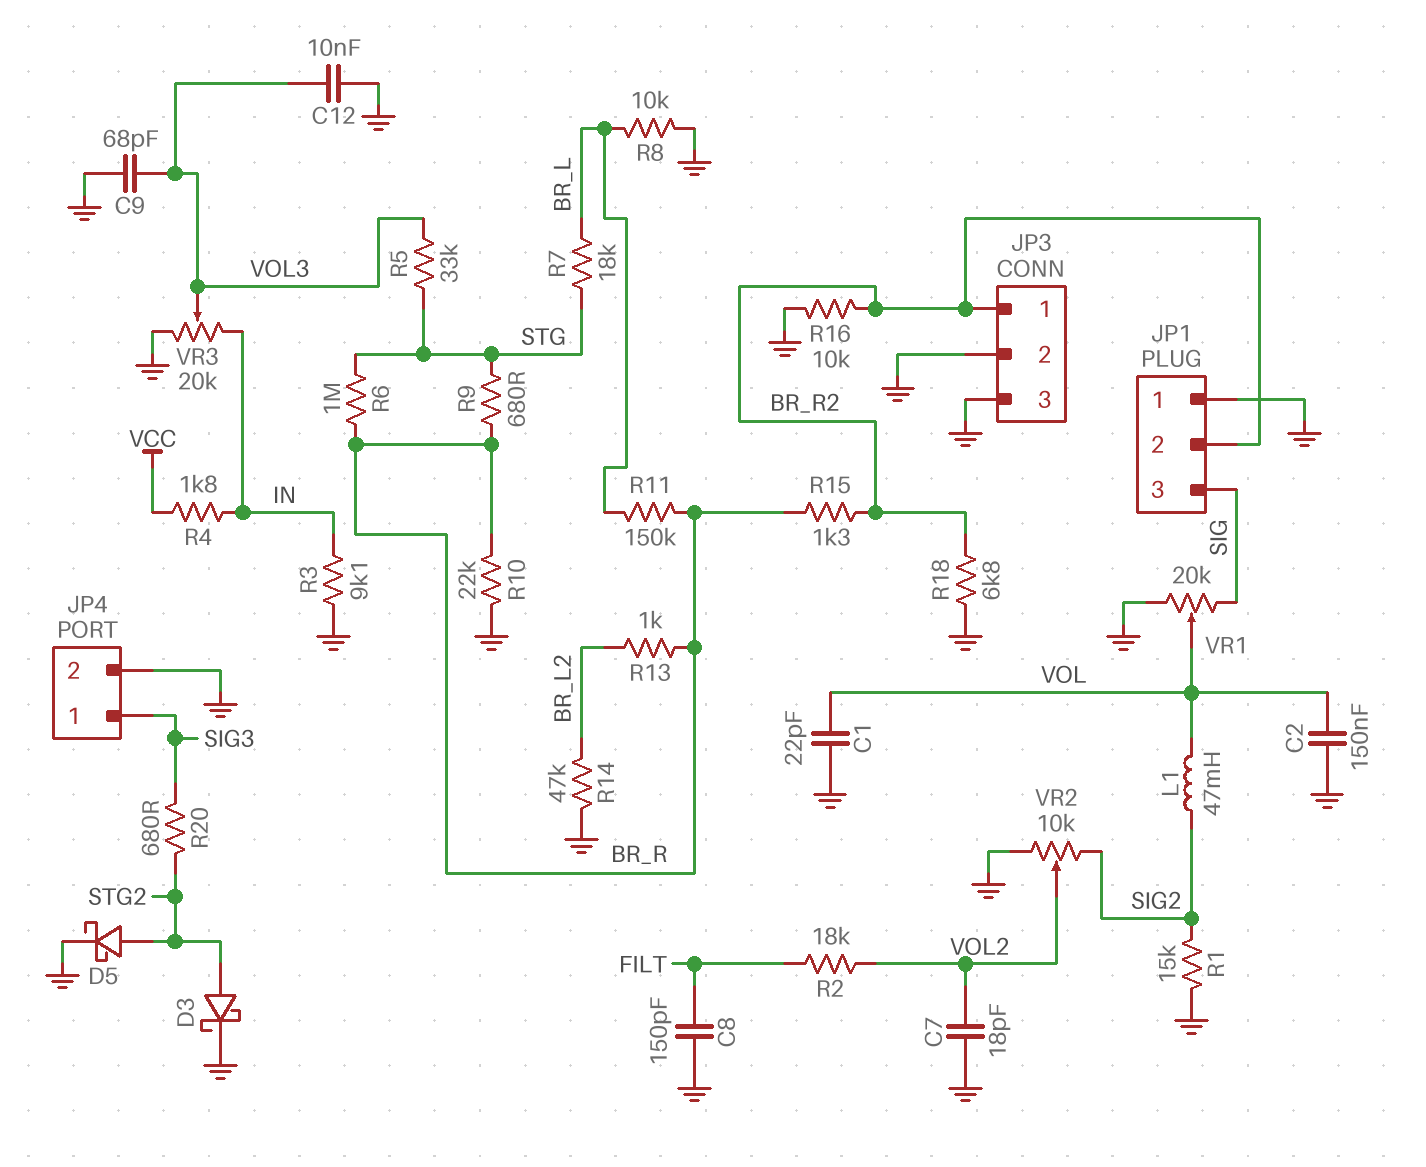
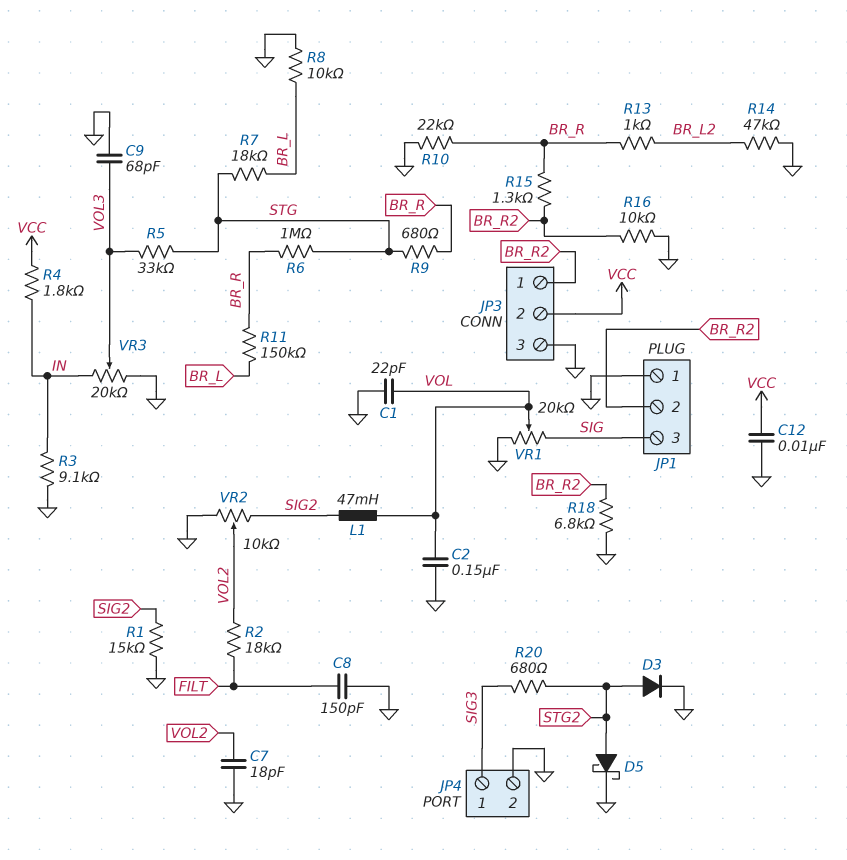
C12: 10nF (GND, VOL3) -> 10nF (GND, VCC)
D3: schottky (A STG2, K GND) -> diode (A STG2, K GND)
JP3 pin 2: GND -> VCC

